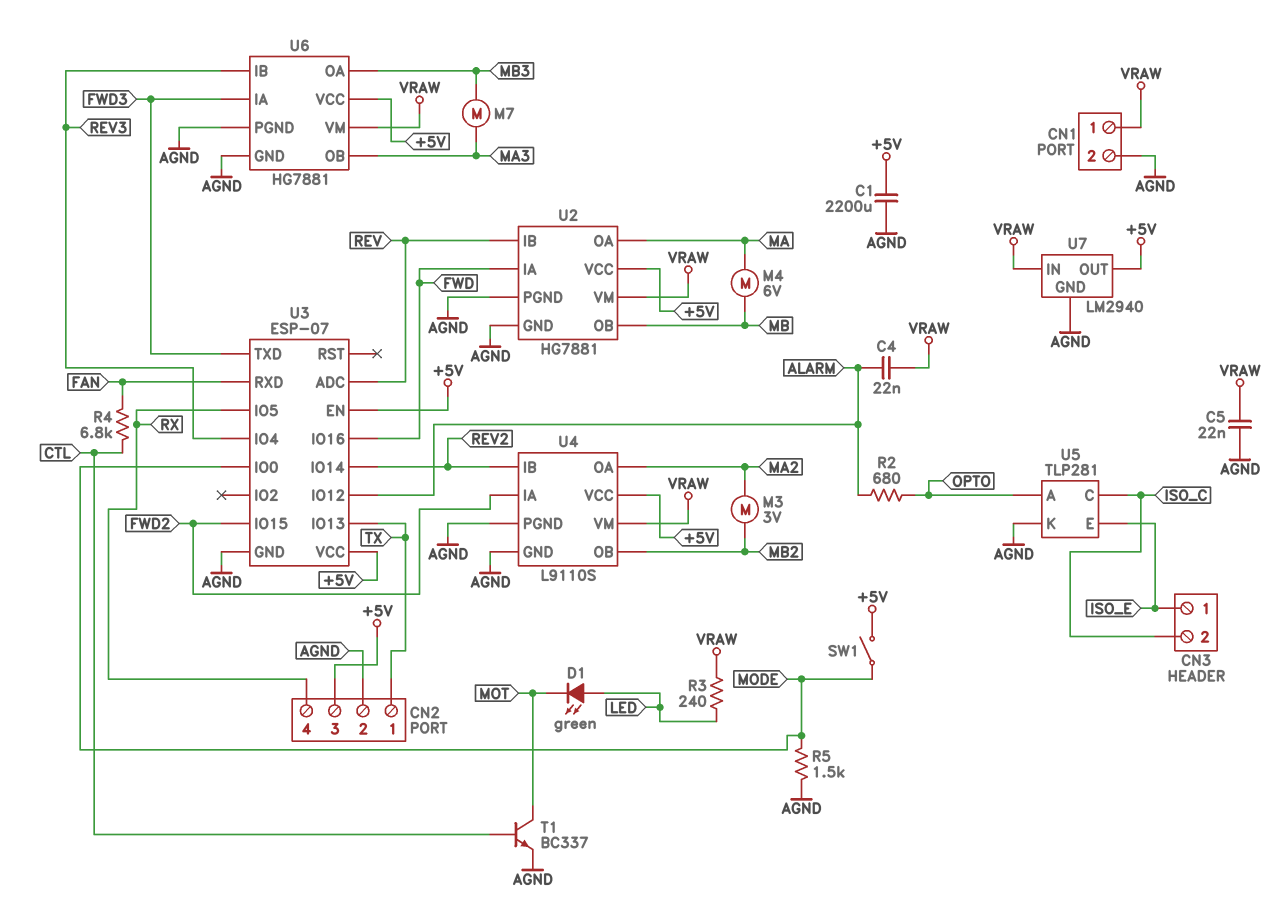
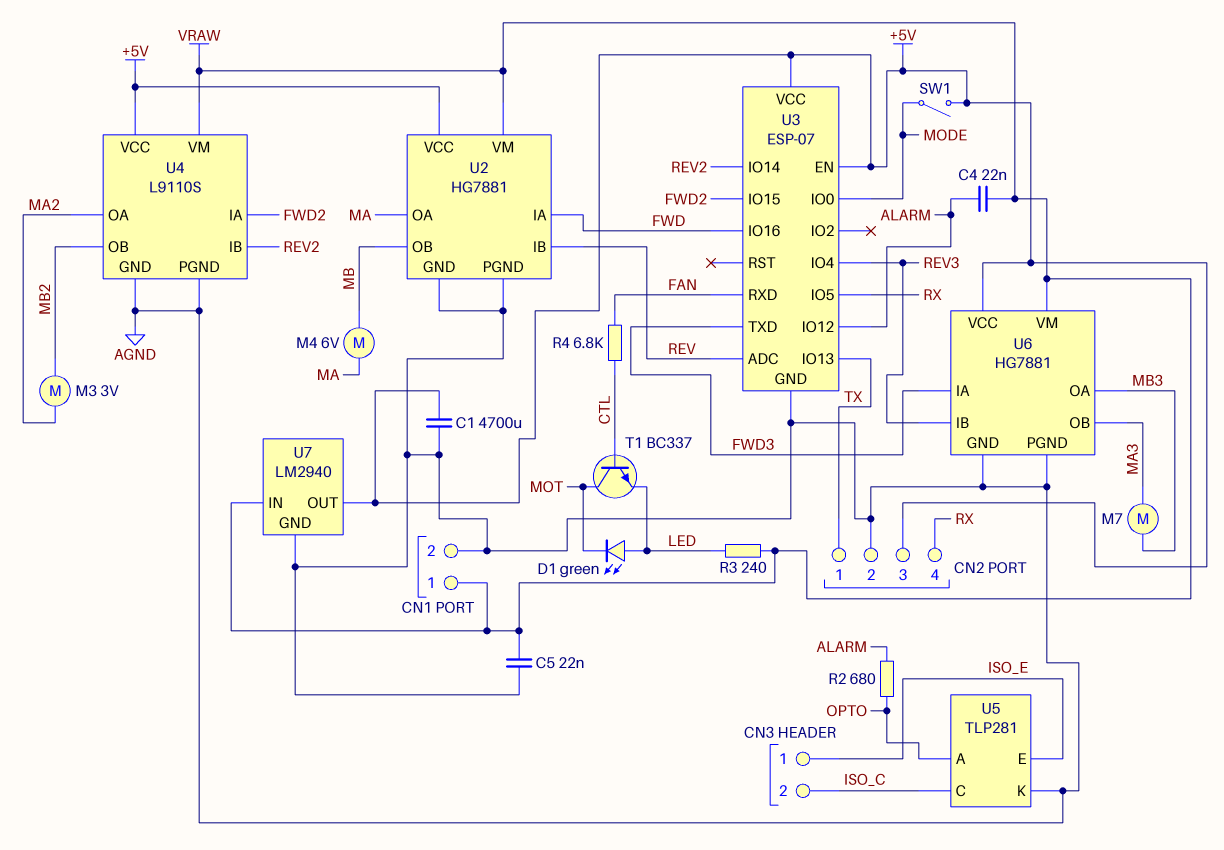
C1: 2200uF (+5V, AGND) -> 4700uF (+5V, AGND)
R5: 1.5k (AGND, MODE) -> none
T1: NPN BC337 (B CTL, C MOT, E AGND) -> NPN BC337 (B CTL, C MOT, E LED)

